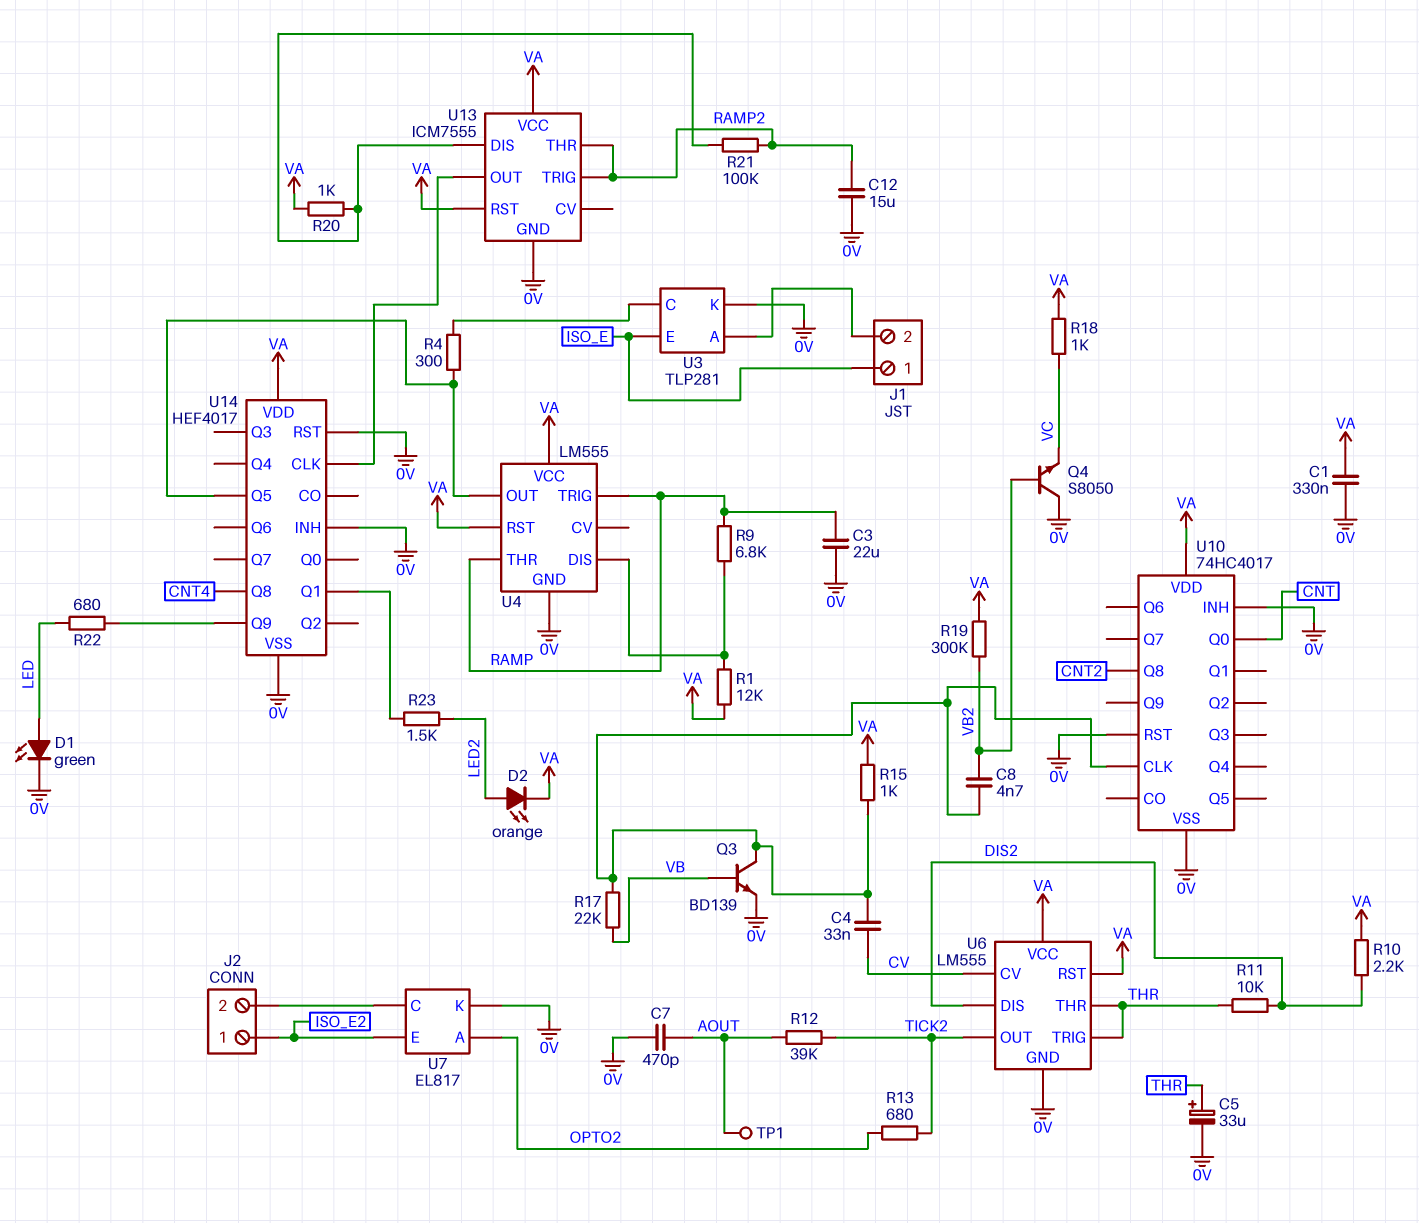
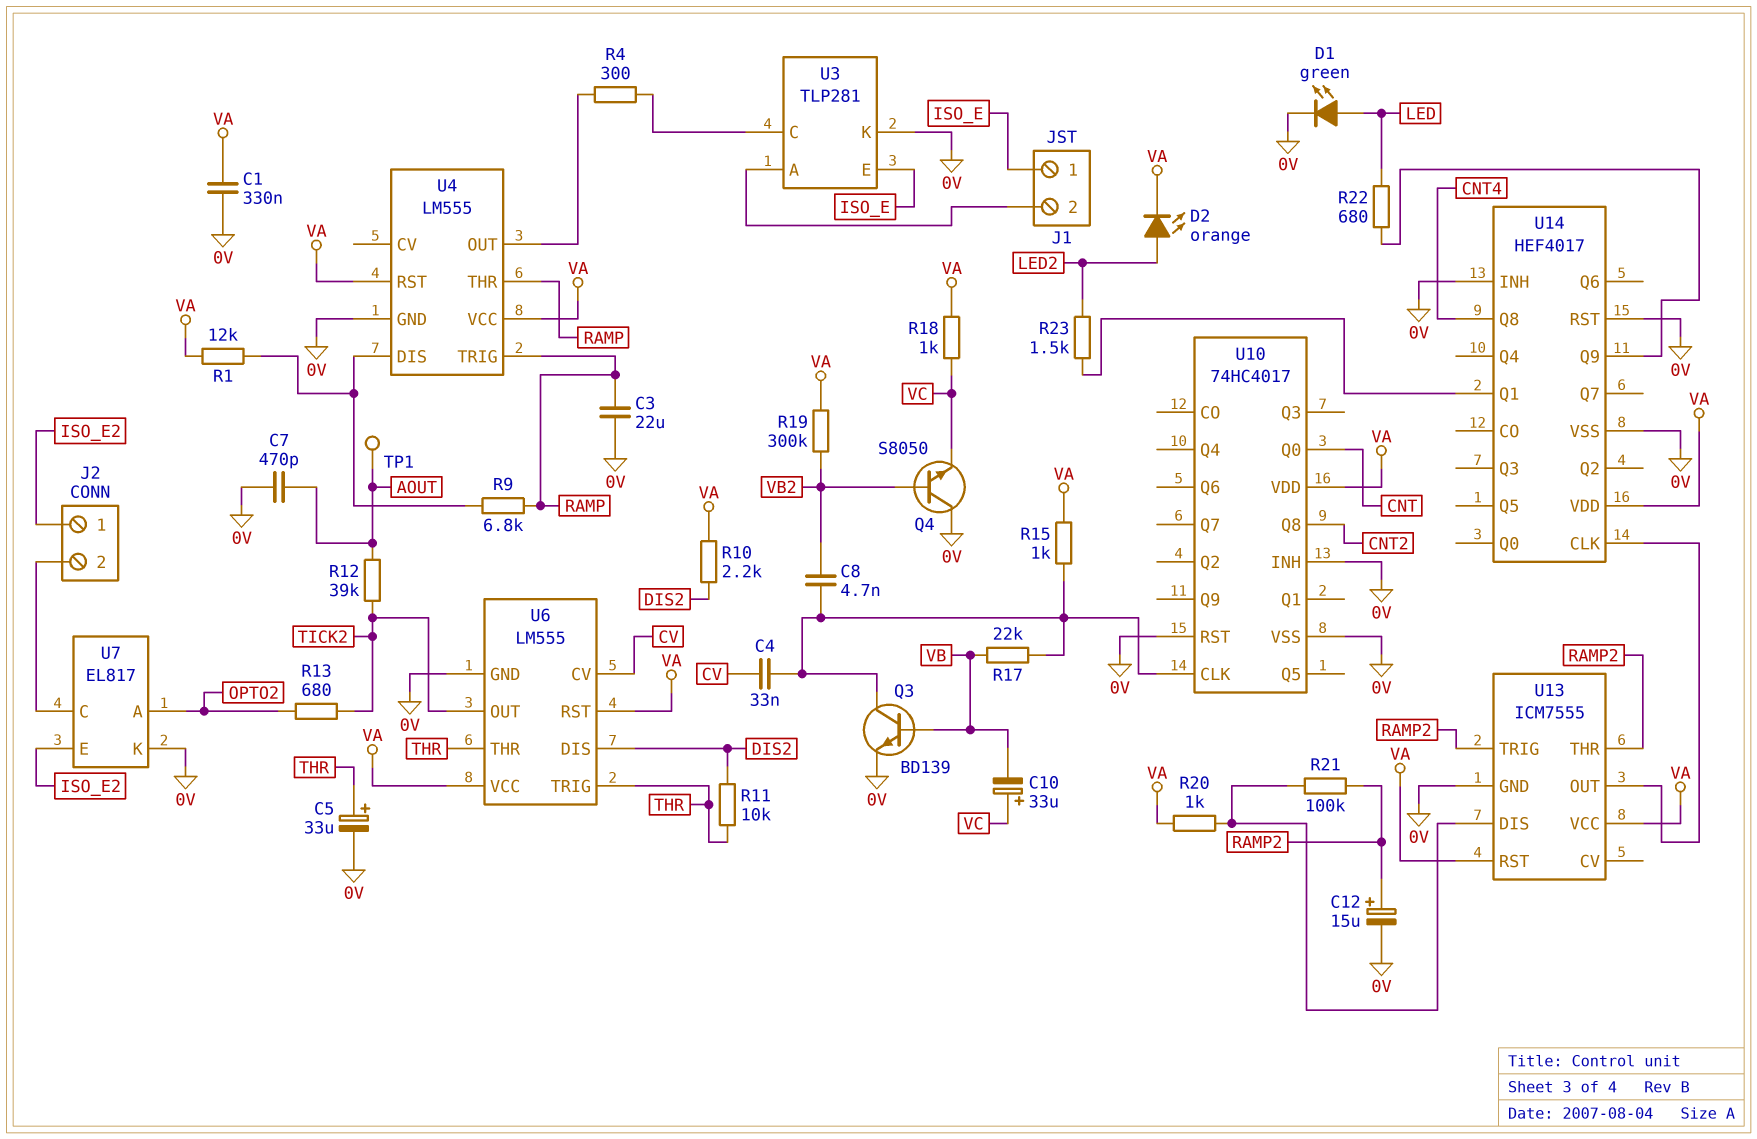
C10: none -> 33uF (plus VC, minus VB)
C12: 15uF (0V, RAMP2) -> 15uF (plus RAMP2, minus 0V)
U14 pin Q5: U4/OUT -> none

